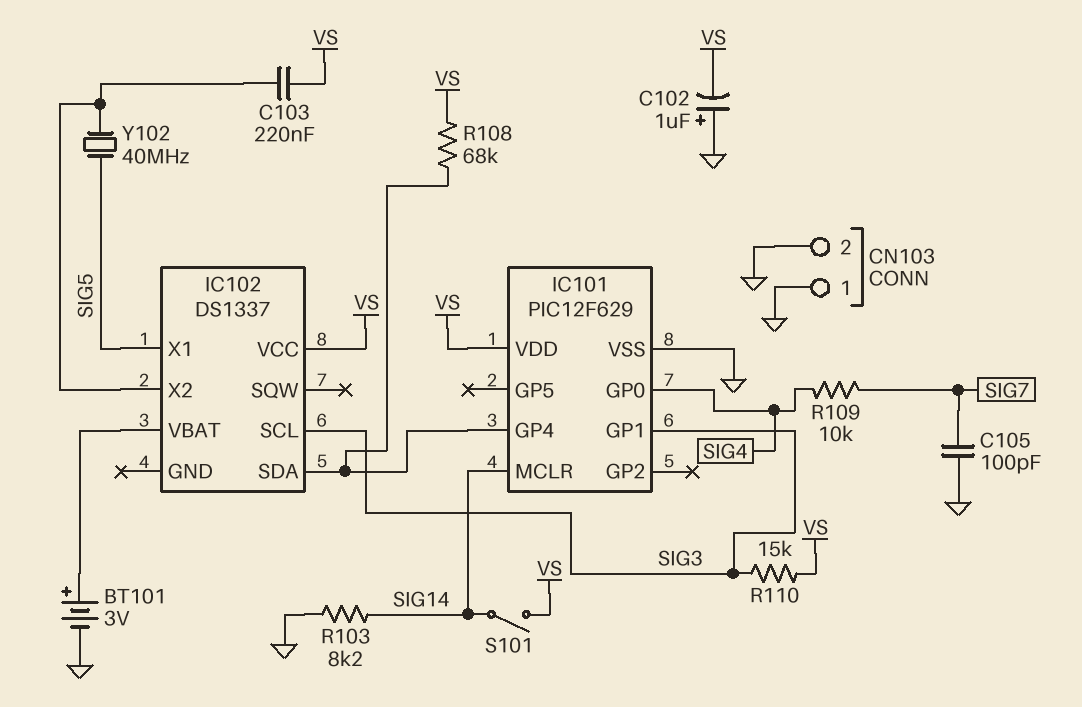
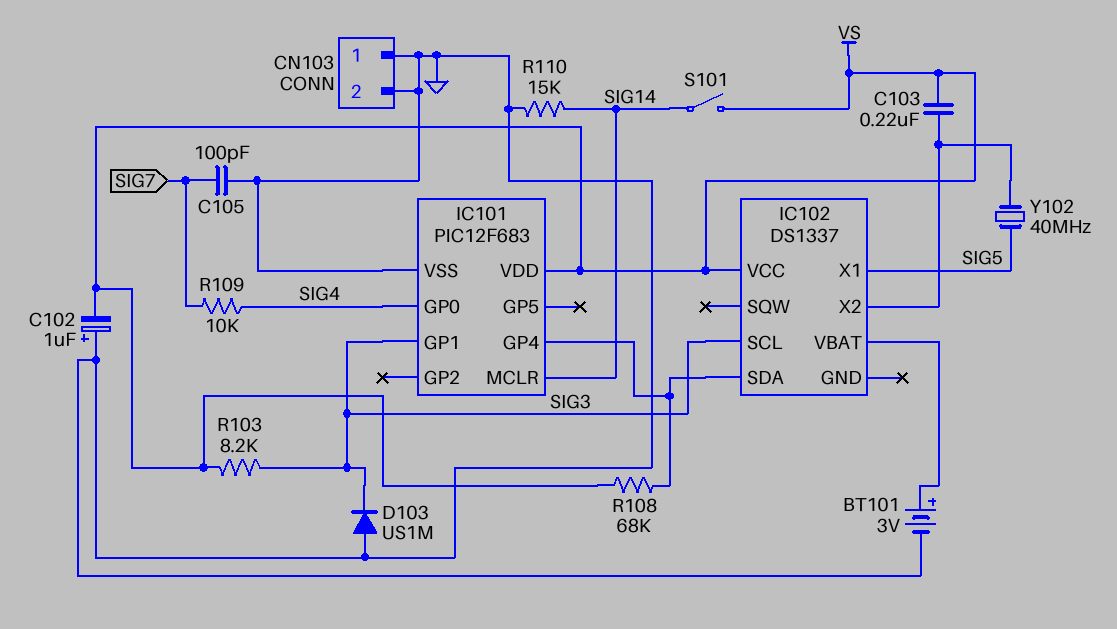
D103: none -> diode US1M (A GND, K SIG3)
IC101: PIC12F629 -> PIC12F683
R103: 8.2k (GND, SIG14) -> 8.2k (SIG3, VS)
R110: 15k (SIG3, VS) -> 15k (GND, SIG14)

